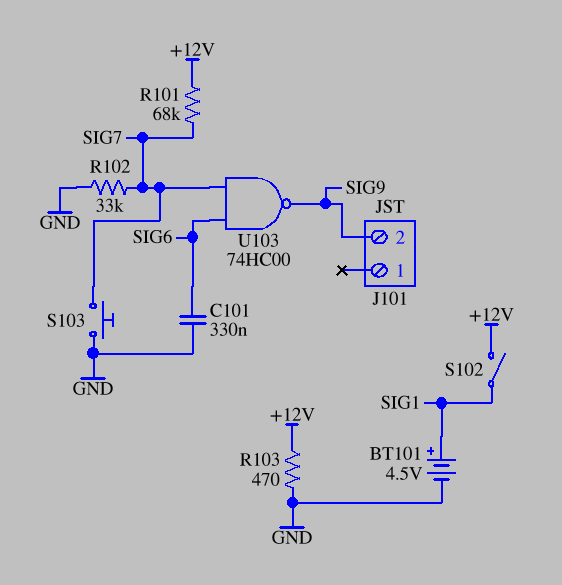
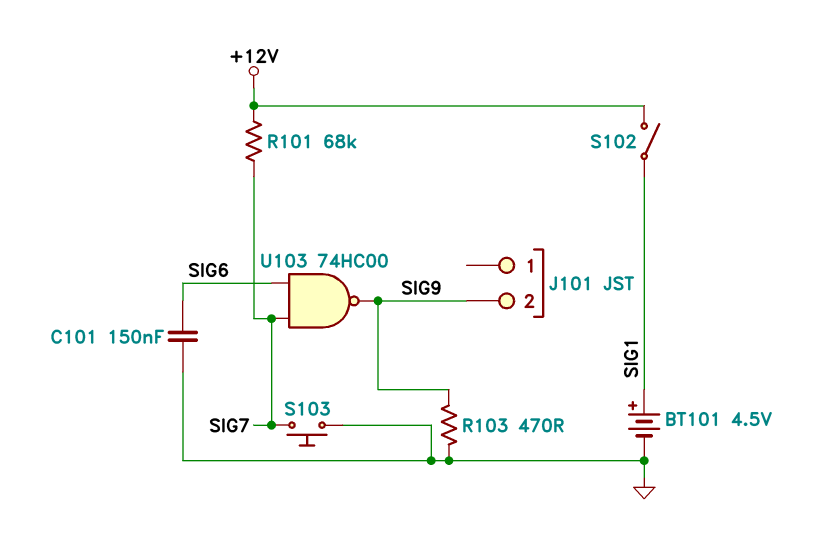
C101: 330nF (GND, SIG6) -> 150nF (GND, SIG6)
R102: 33k (GND, SIG7) -> none
R103: 470 (+12V, GND) -> 470 (GND, SIG9)

